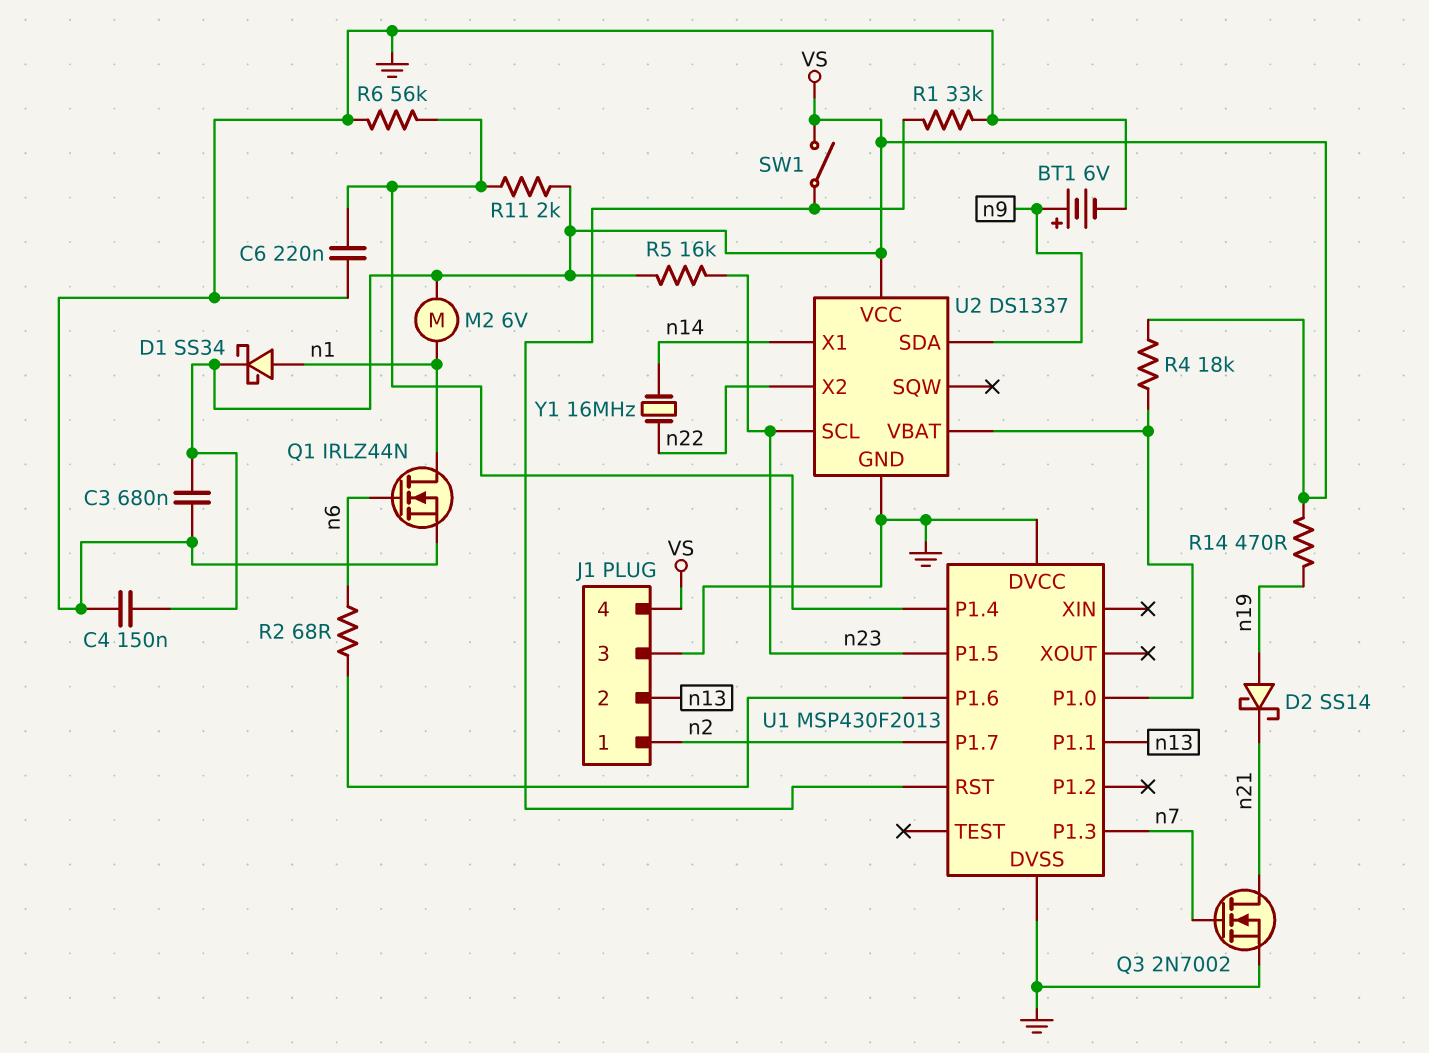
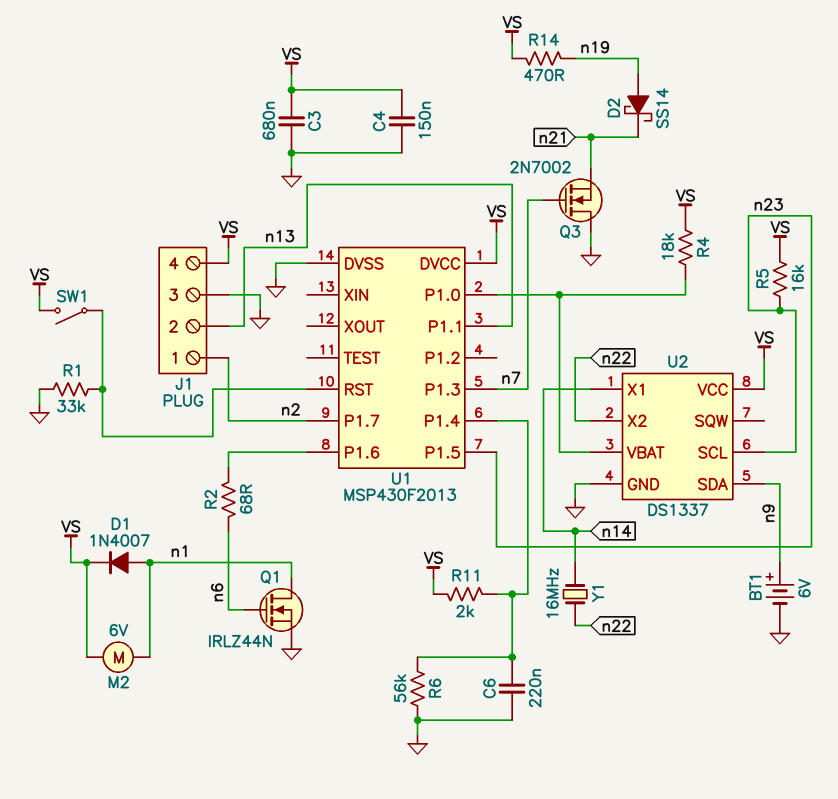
D1: schottky SS34 (A n1, K VS) -> diode 1N4007 (A n1, K VS)
Q3: NMOS 2N7002 (G n7, D n21, S GND) -> NMOS 2N7002 (G n7, D GND, S n21)
U1 pin DVCC: GND -> VS

